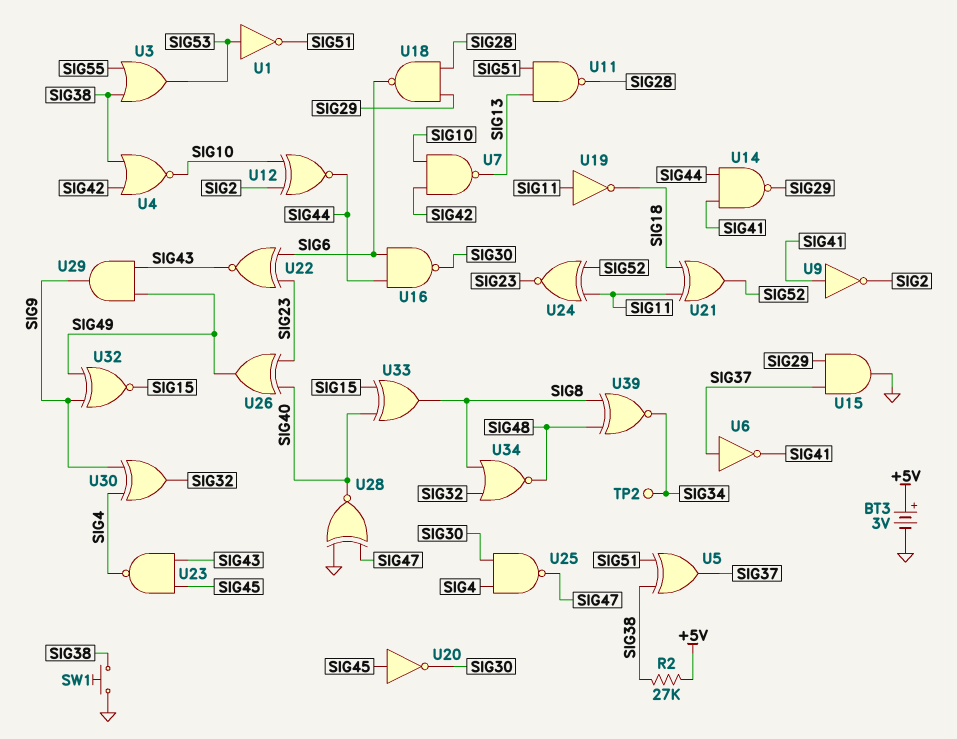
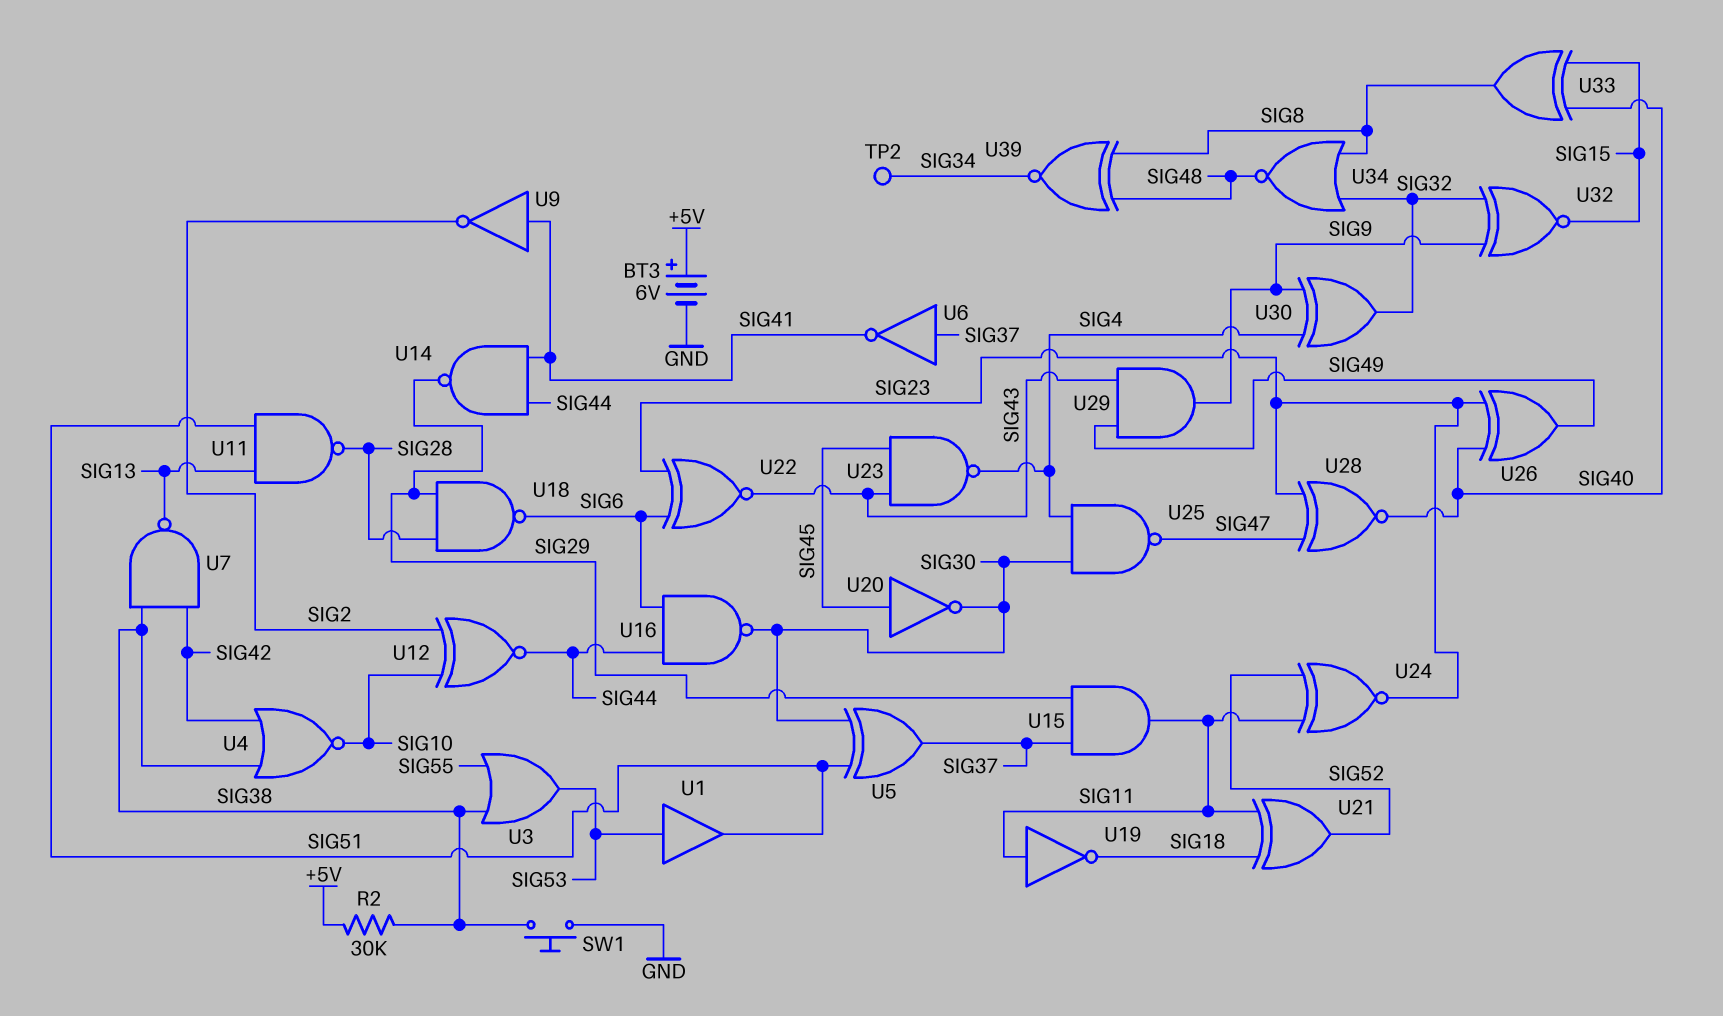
BT3: 3V (plus +5V, minus GND) -> 6V (plus +5V, minus GND)
R2: 27k (+5V, SIG38) -> 30k (+5V, SIG38)
U1: NOT (in SIG53, out SIG51) -> buffer (in SIG53, out SIG51)
U5: XOR (in SIG38, in SIG51, out SIG37) -> XOR (in SIG30, in SIG51, out SIG37)
U7: NAND (in SIG10, in SIG42, out SIG13) -> NAND (in SIG38, in SIG42, out SIG13)
U15: AND (in SIG29, in SIG37, out GND) -> AND (in SIG29, in SIG37, out SIG11)
U28: XNOR (in GND, in SIG47, out SIG40) -> XNOR (in SIG23, in SIG47, out SIG40)
U32: XNOR (in SIG9, in SIG49, out SIG15) -> XNOR (in SIG9, in SIG32, out SIG15)

